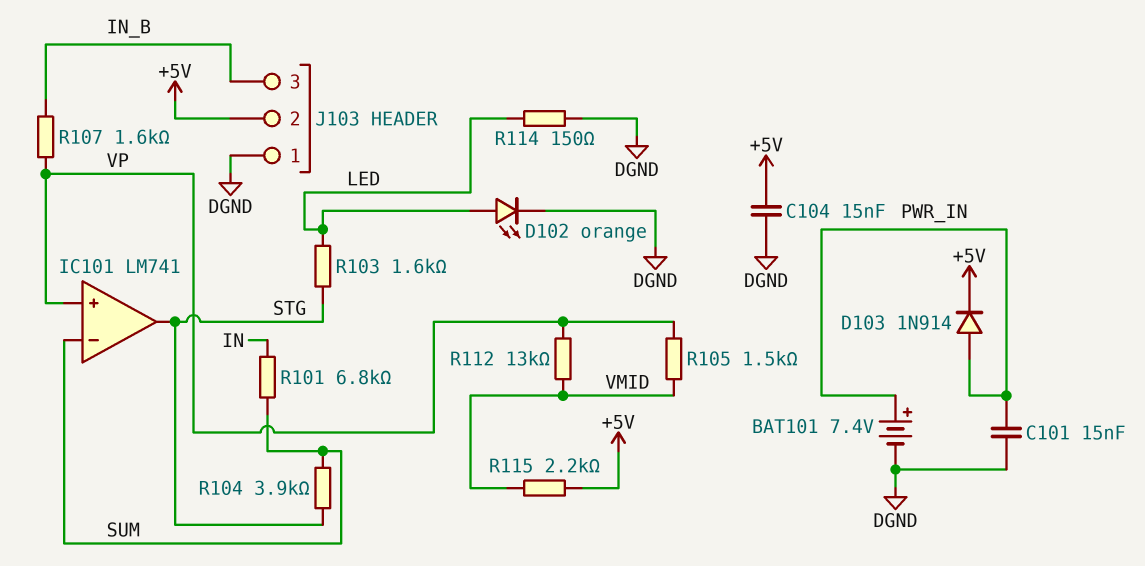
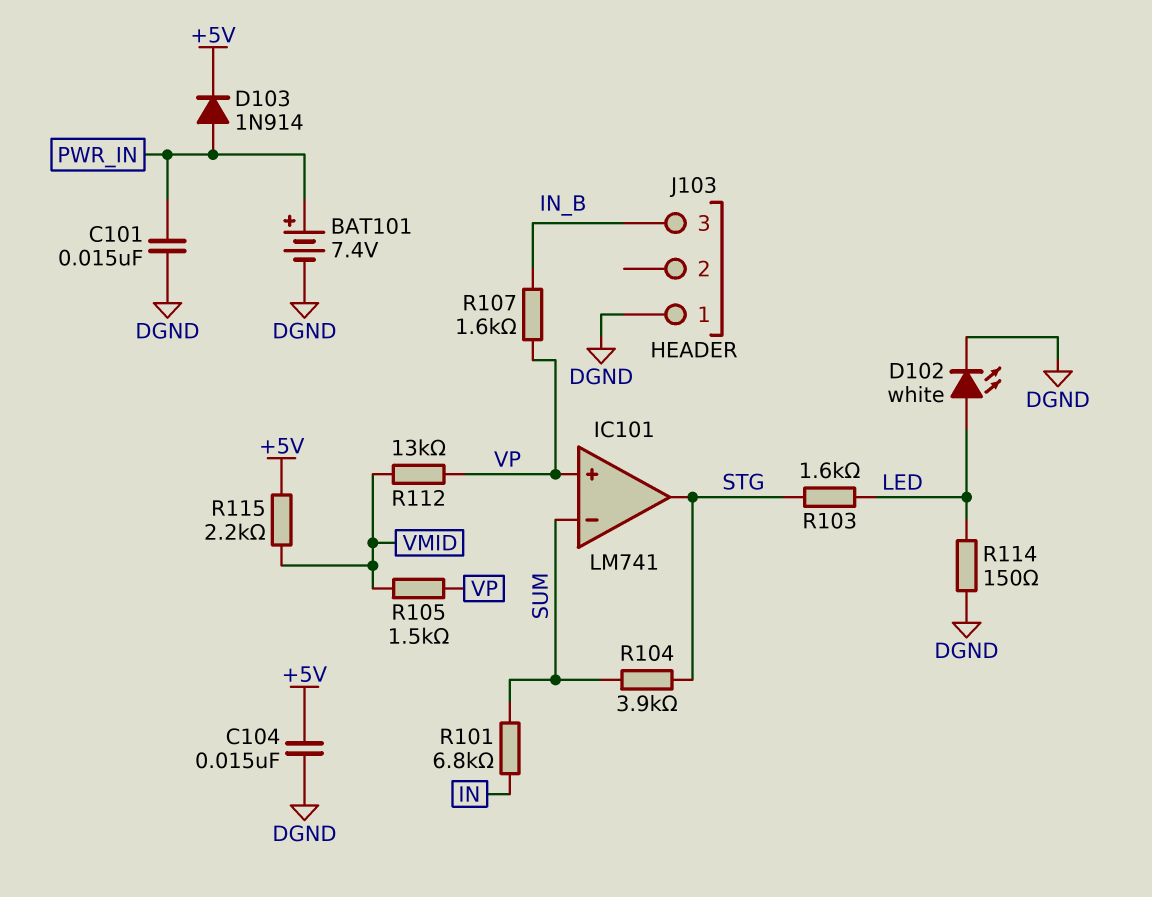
D102: LED orange (A LED, K DGND) -> LED white (A LED, K DGND)
J103 pin 2: +5V -> none

